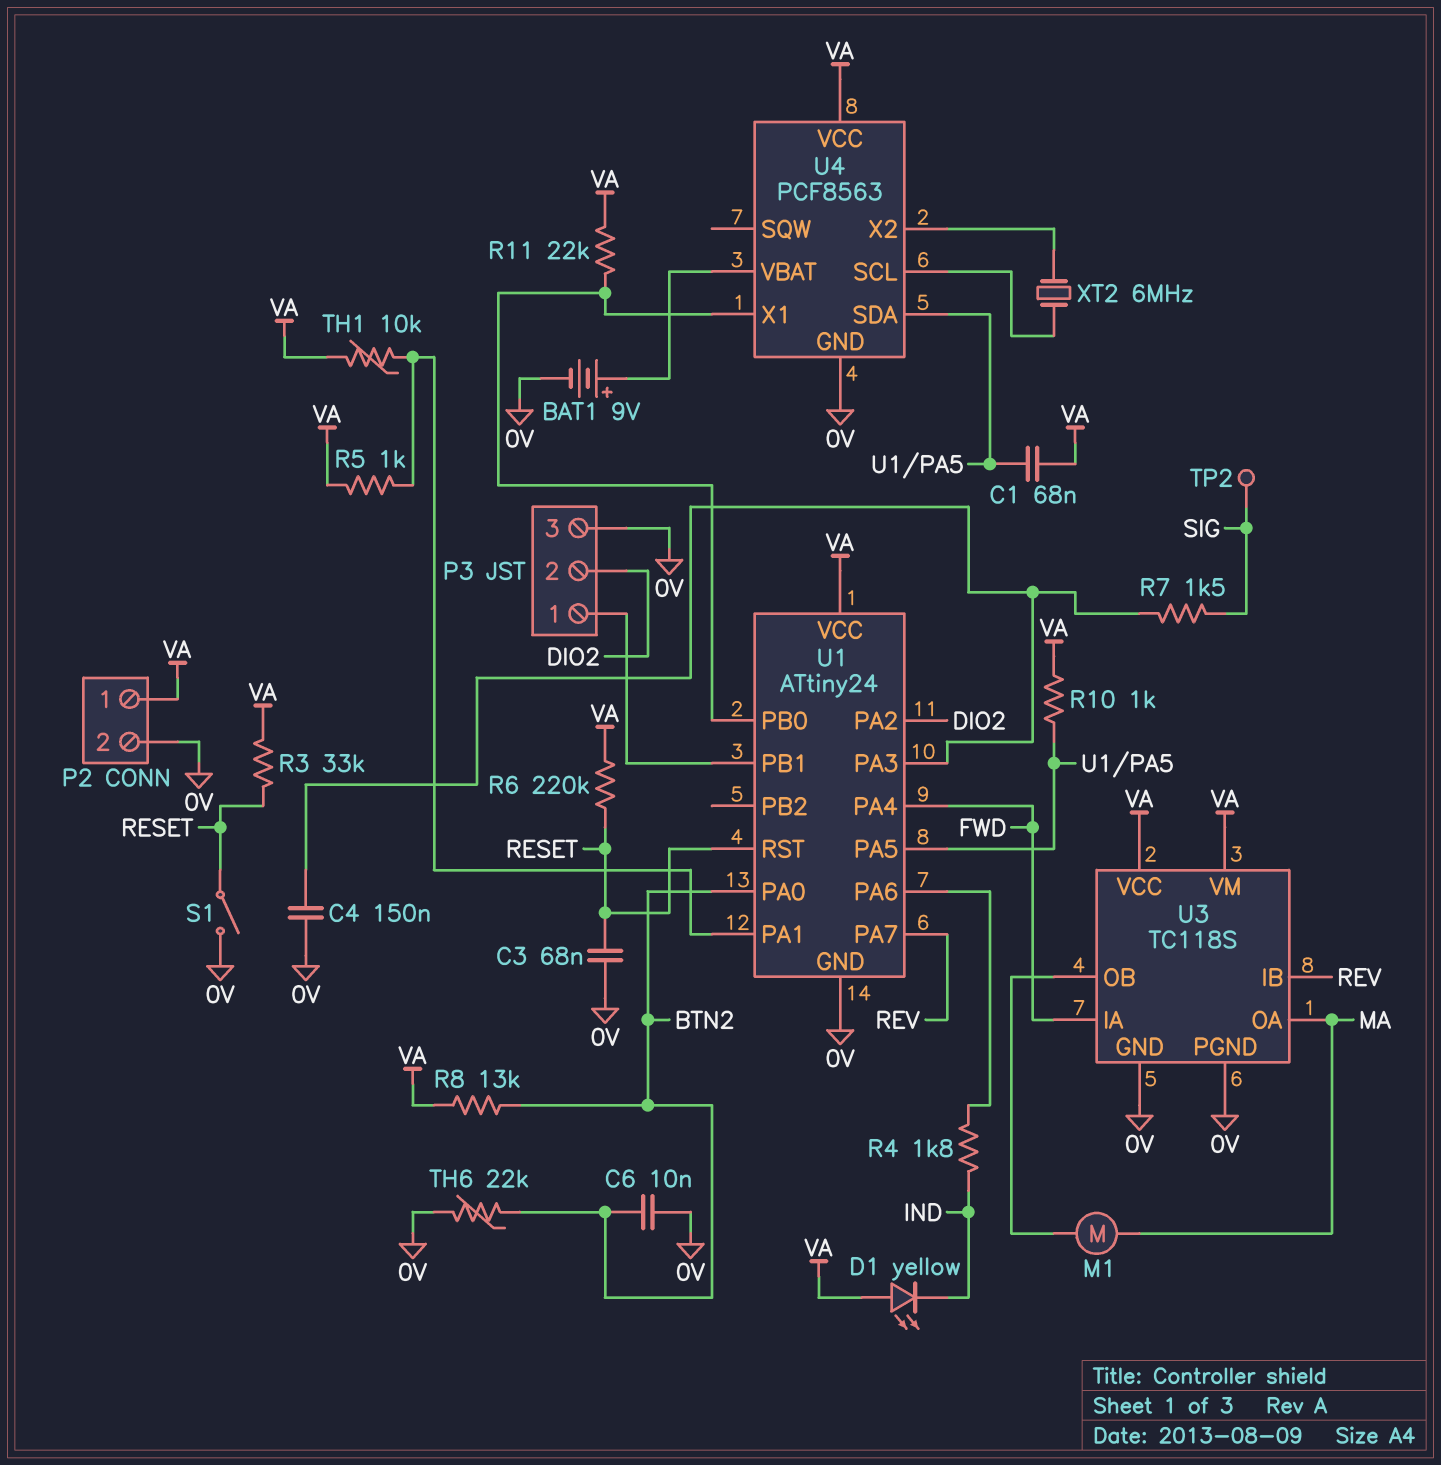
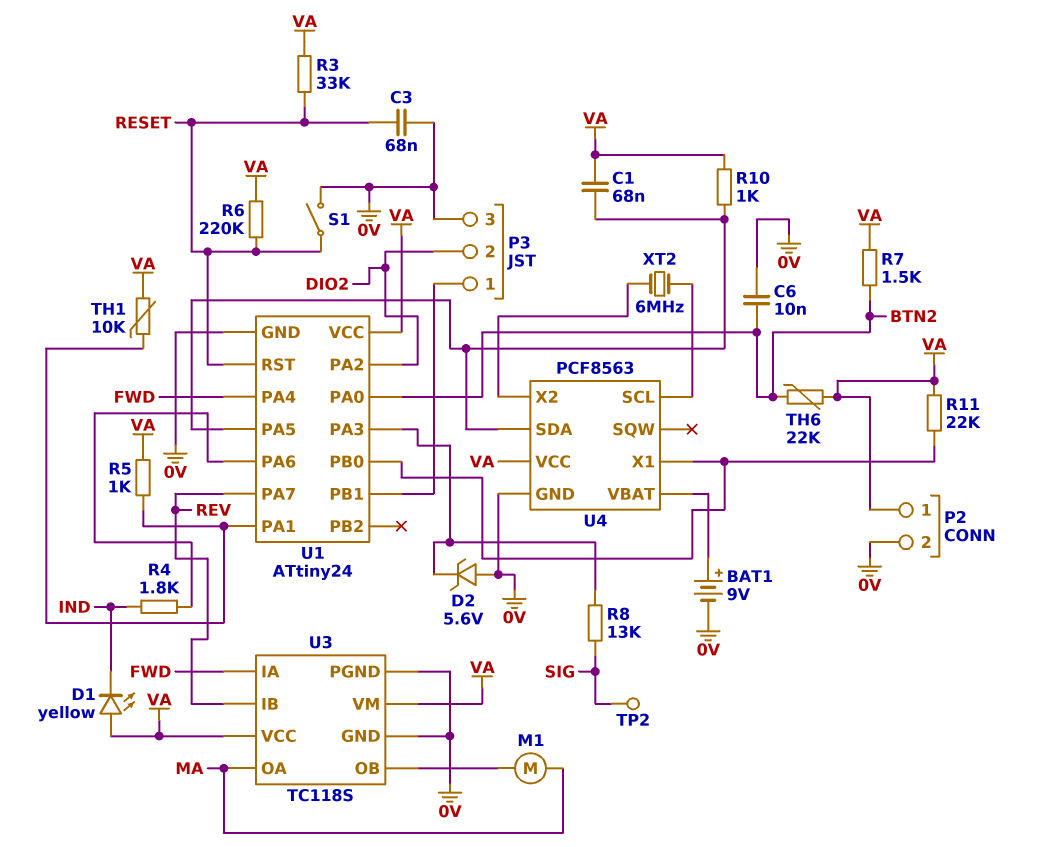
C4: 150nF (0V, U1/PA3) -> none
D2: none -> zener 5.6V (A 0V, K U1/PA3)
R7: 1.5k (SIG, U1/PA3) -> 1.5k (BTN2, VA)
R8: 13k (BTN2, VA) -> 13k (SIG, U1/PA3)
TH6: 22k (0V, BTN2) -> 22k (BTN2, VA)

